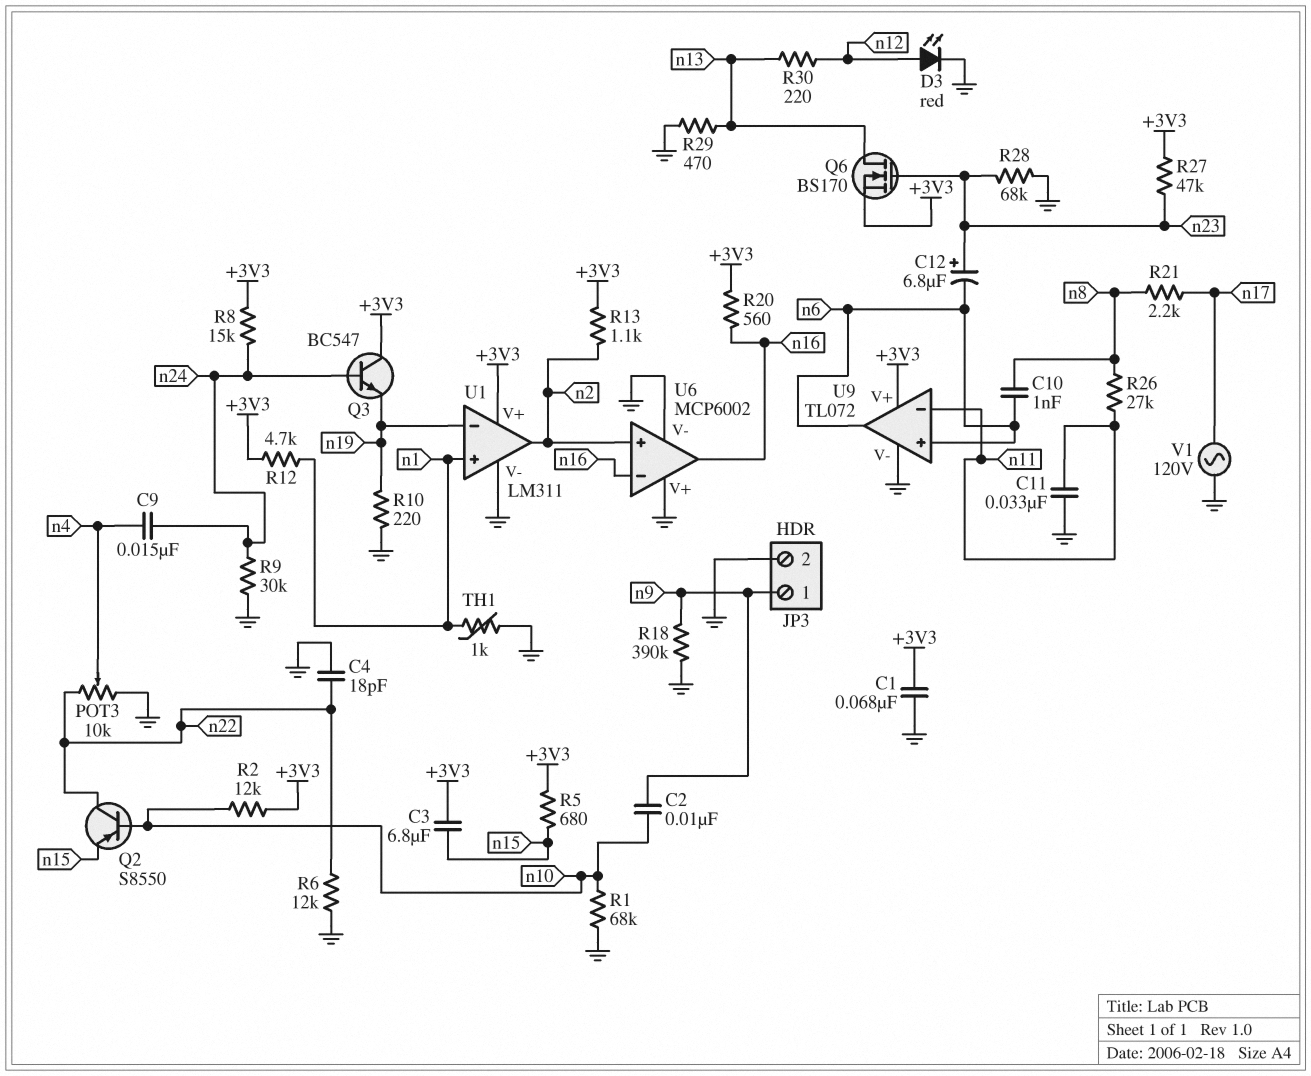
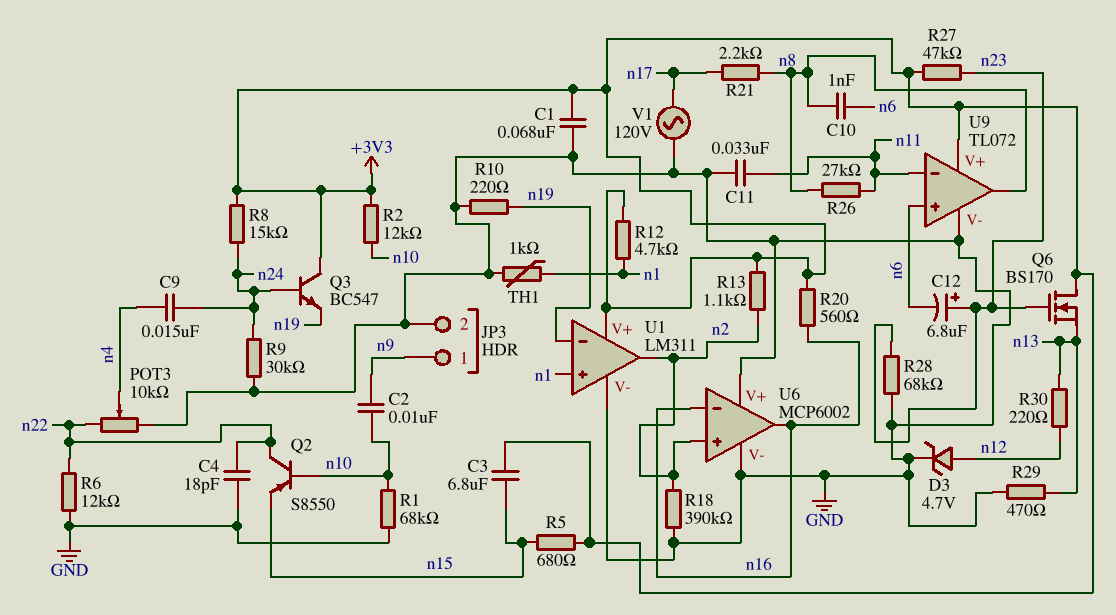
D3: LED red (A n12, K GND) -> zener 4.7V (A n12, K GND)
Q6: NMOS BS170 (G n23, D n13, S +3V3) -> NMOS BS170 (G n23, D +3V3, S n13)
R18: 390k (GND, n9) -> 390k (GND, n2)
U9 pin out: n6 -> n8

